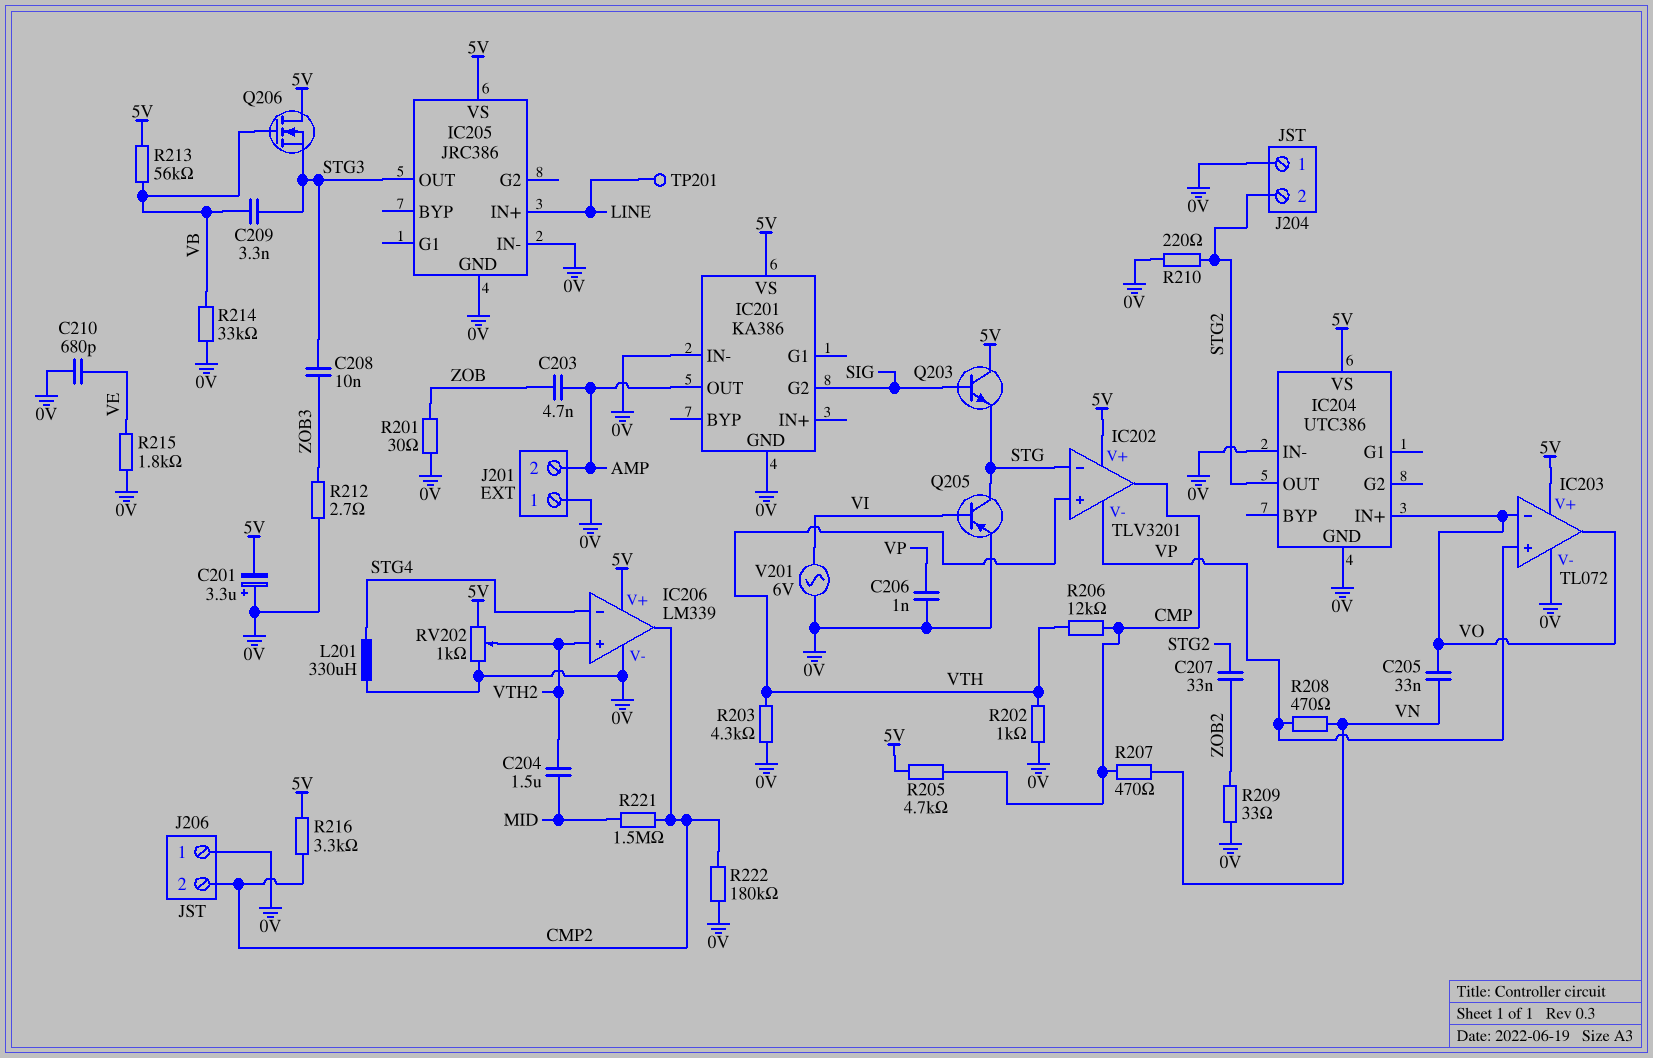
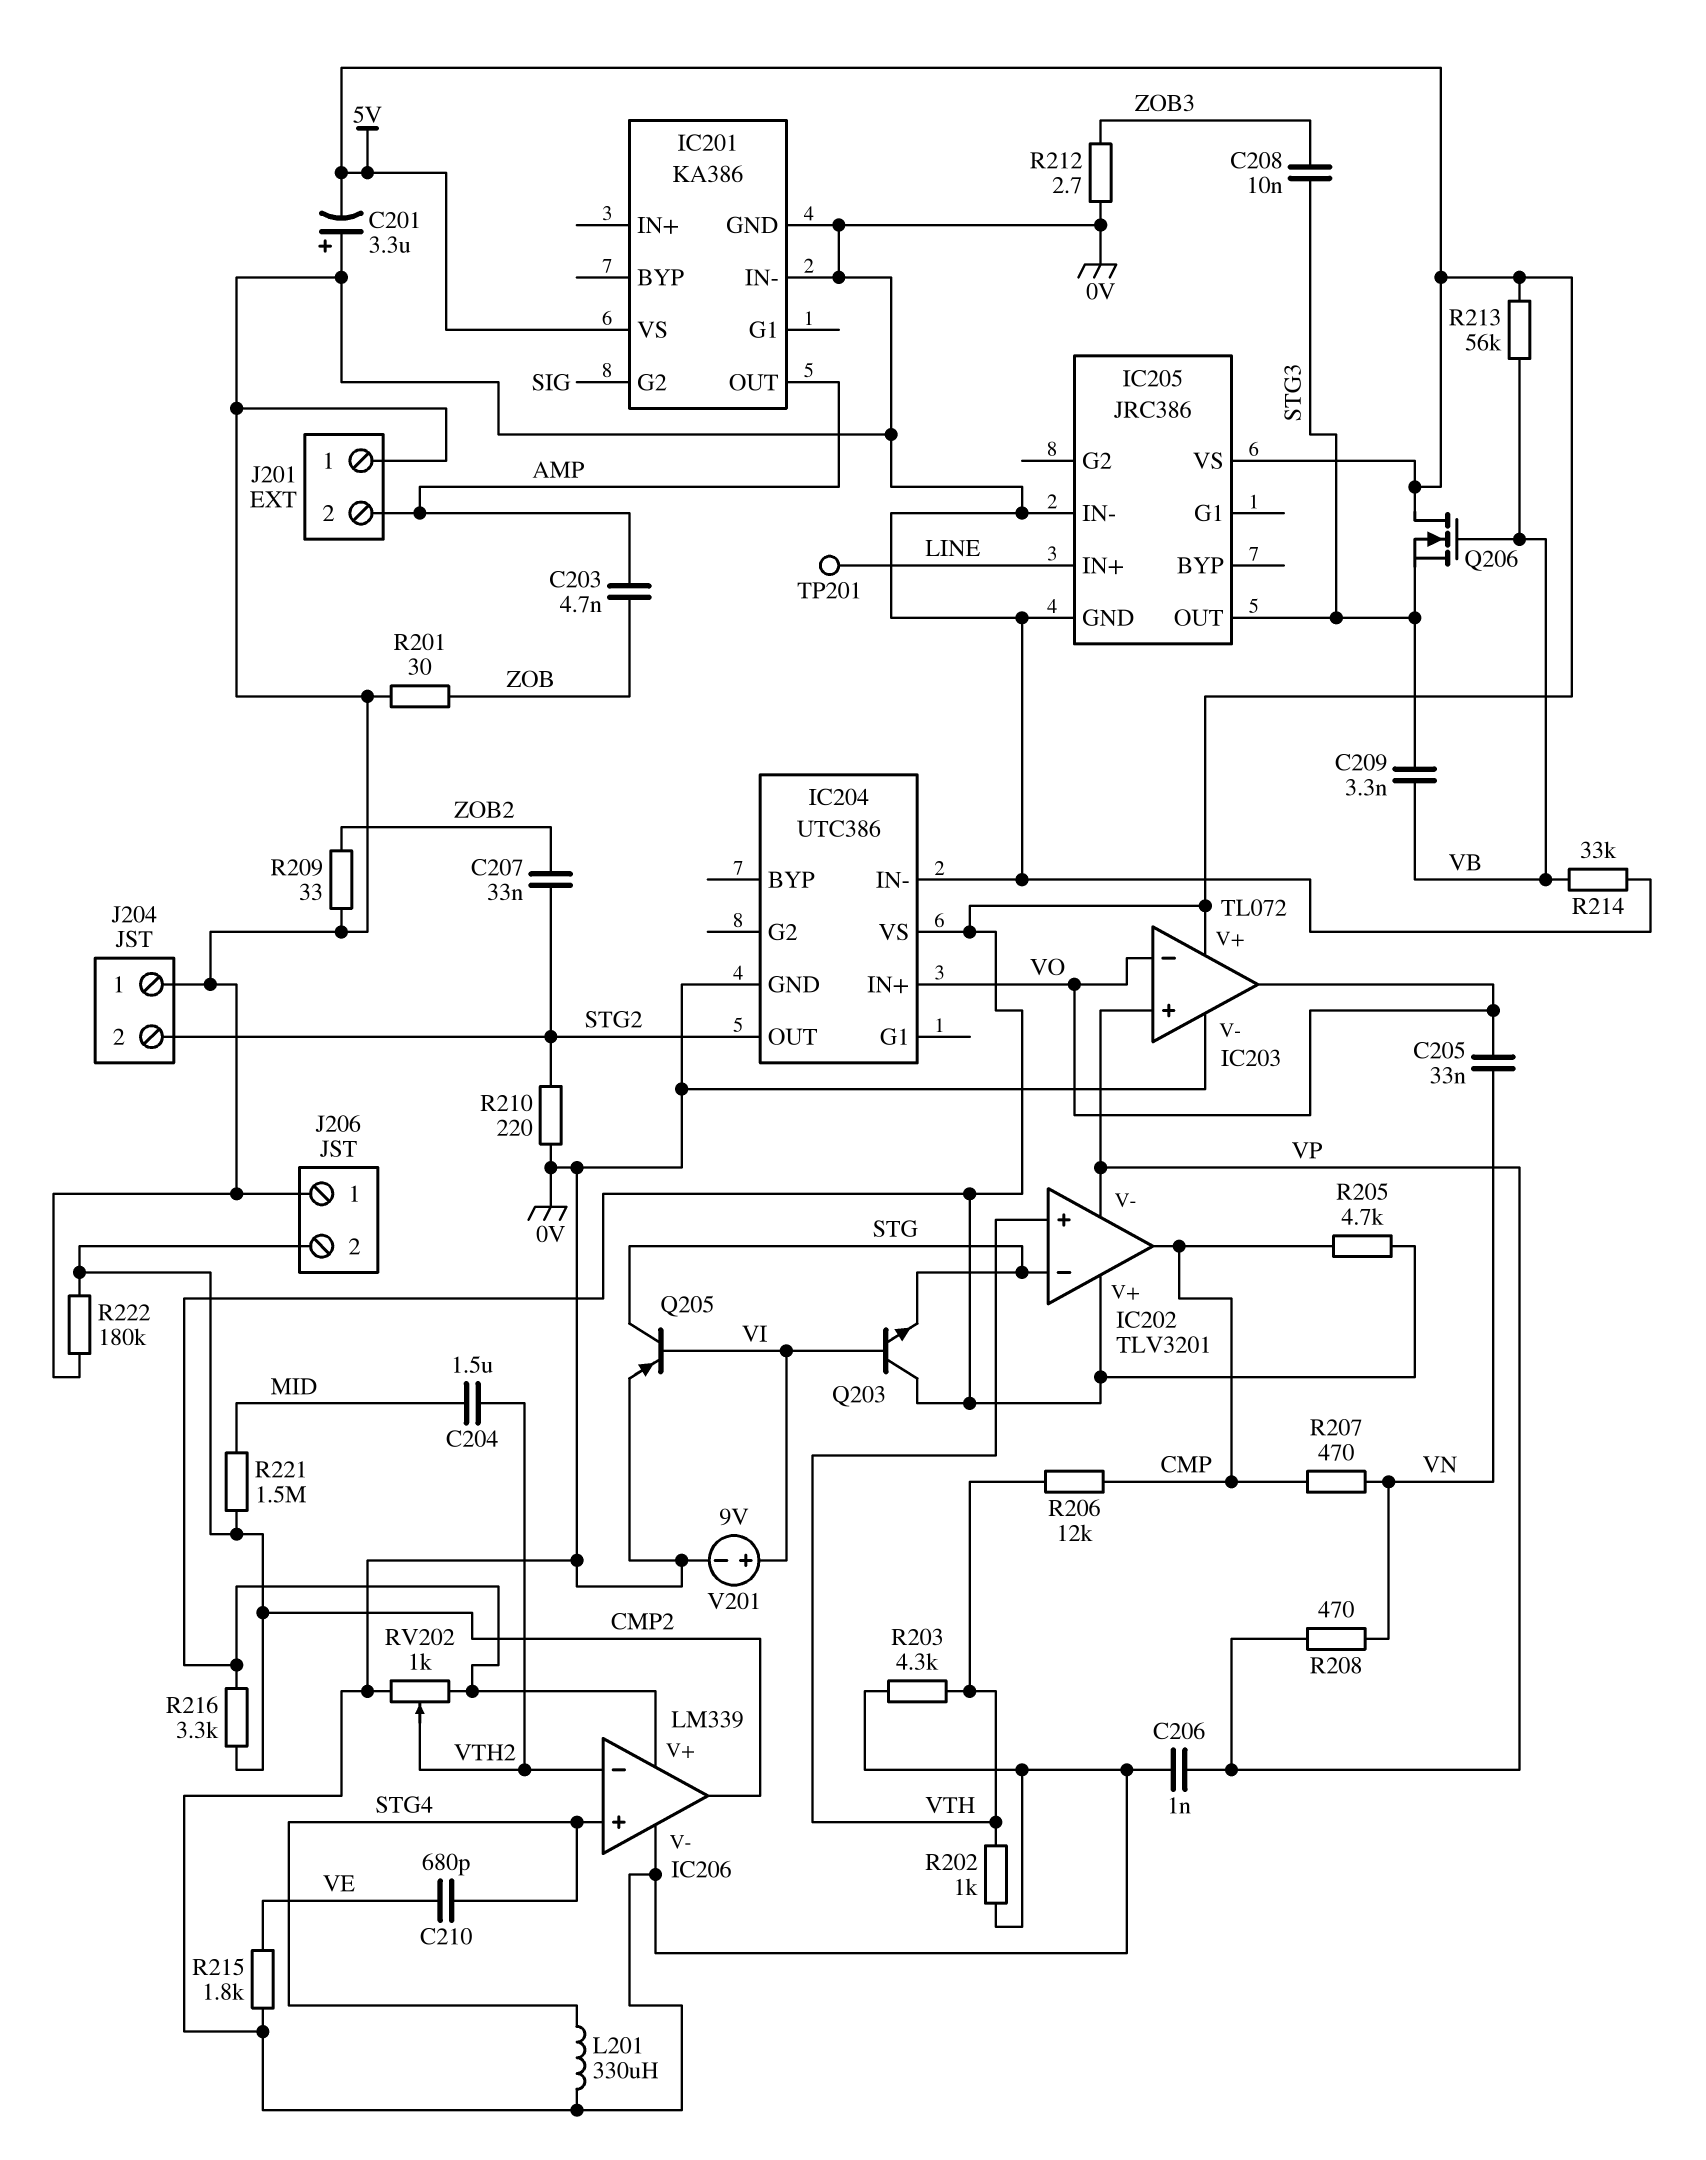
C210: 680pF (0V, VE) -> 680pF (STG4, VE)
IC206 pin in+: VTH2 -> STG4
IC206 pin in-: STG4 -> VTH2
Q203: NPN (B SIG, C 5V, E STG) -> NPN (B VI, C 5V, E STG)
V201: AC 6V (0V, VI) -> 9V (plus VI, minus 0V)

